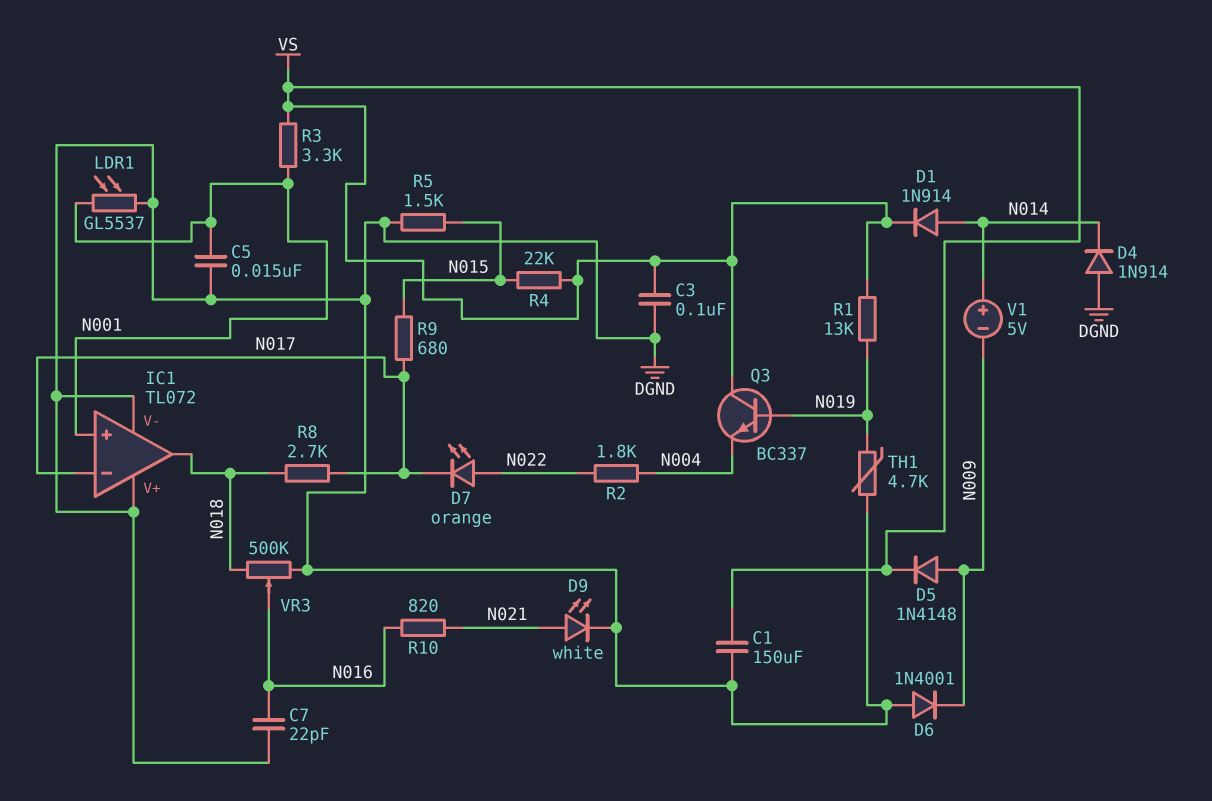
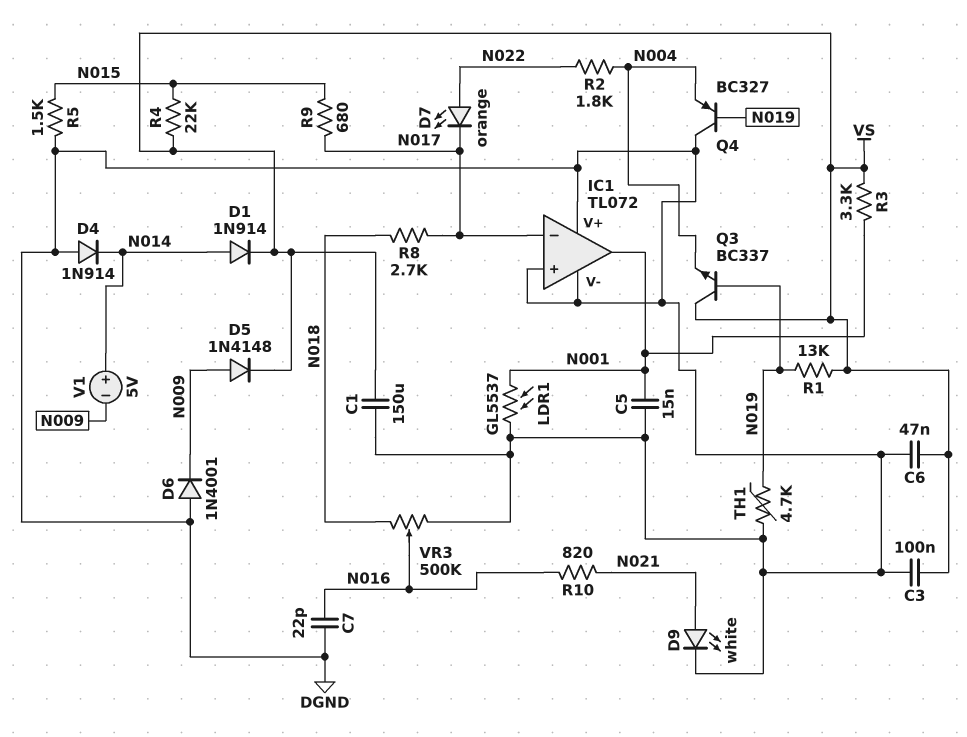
C6: none -> 47nF (DGND, VS)
IC1 pin in+: N001 -> DGND
IC1 pin out: N018 -> N001
Q4: none -> PNP BC327 (B N019, C DGND, E N004)

